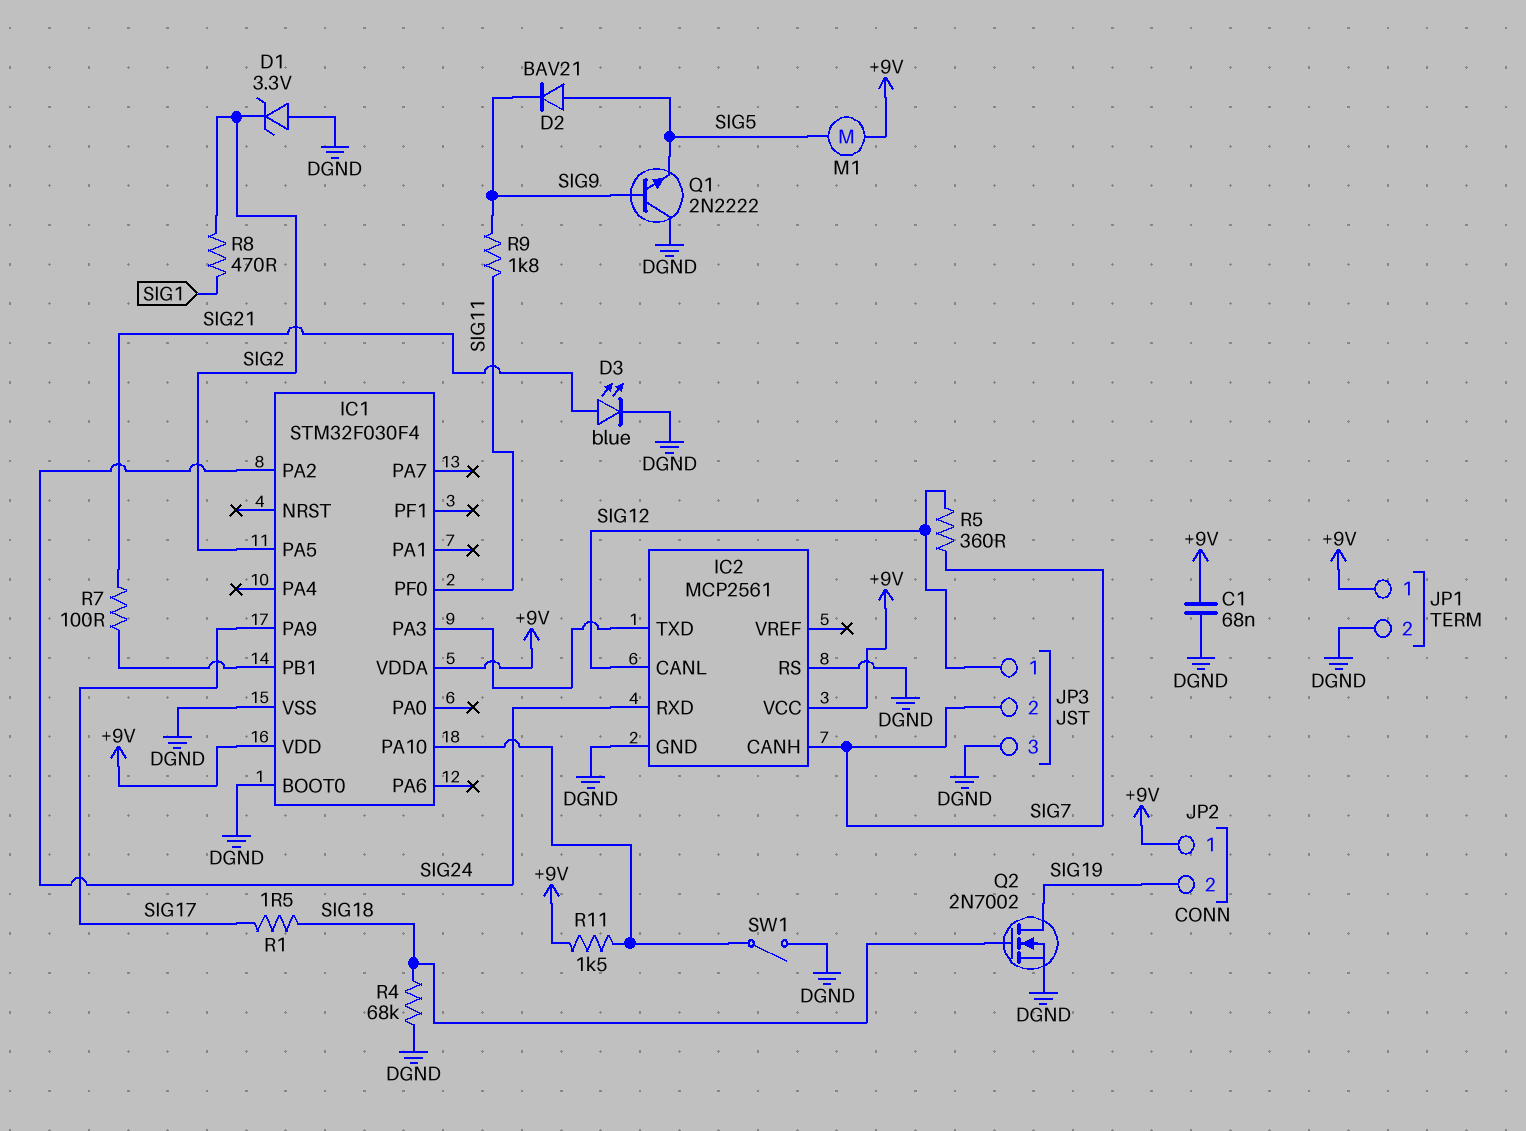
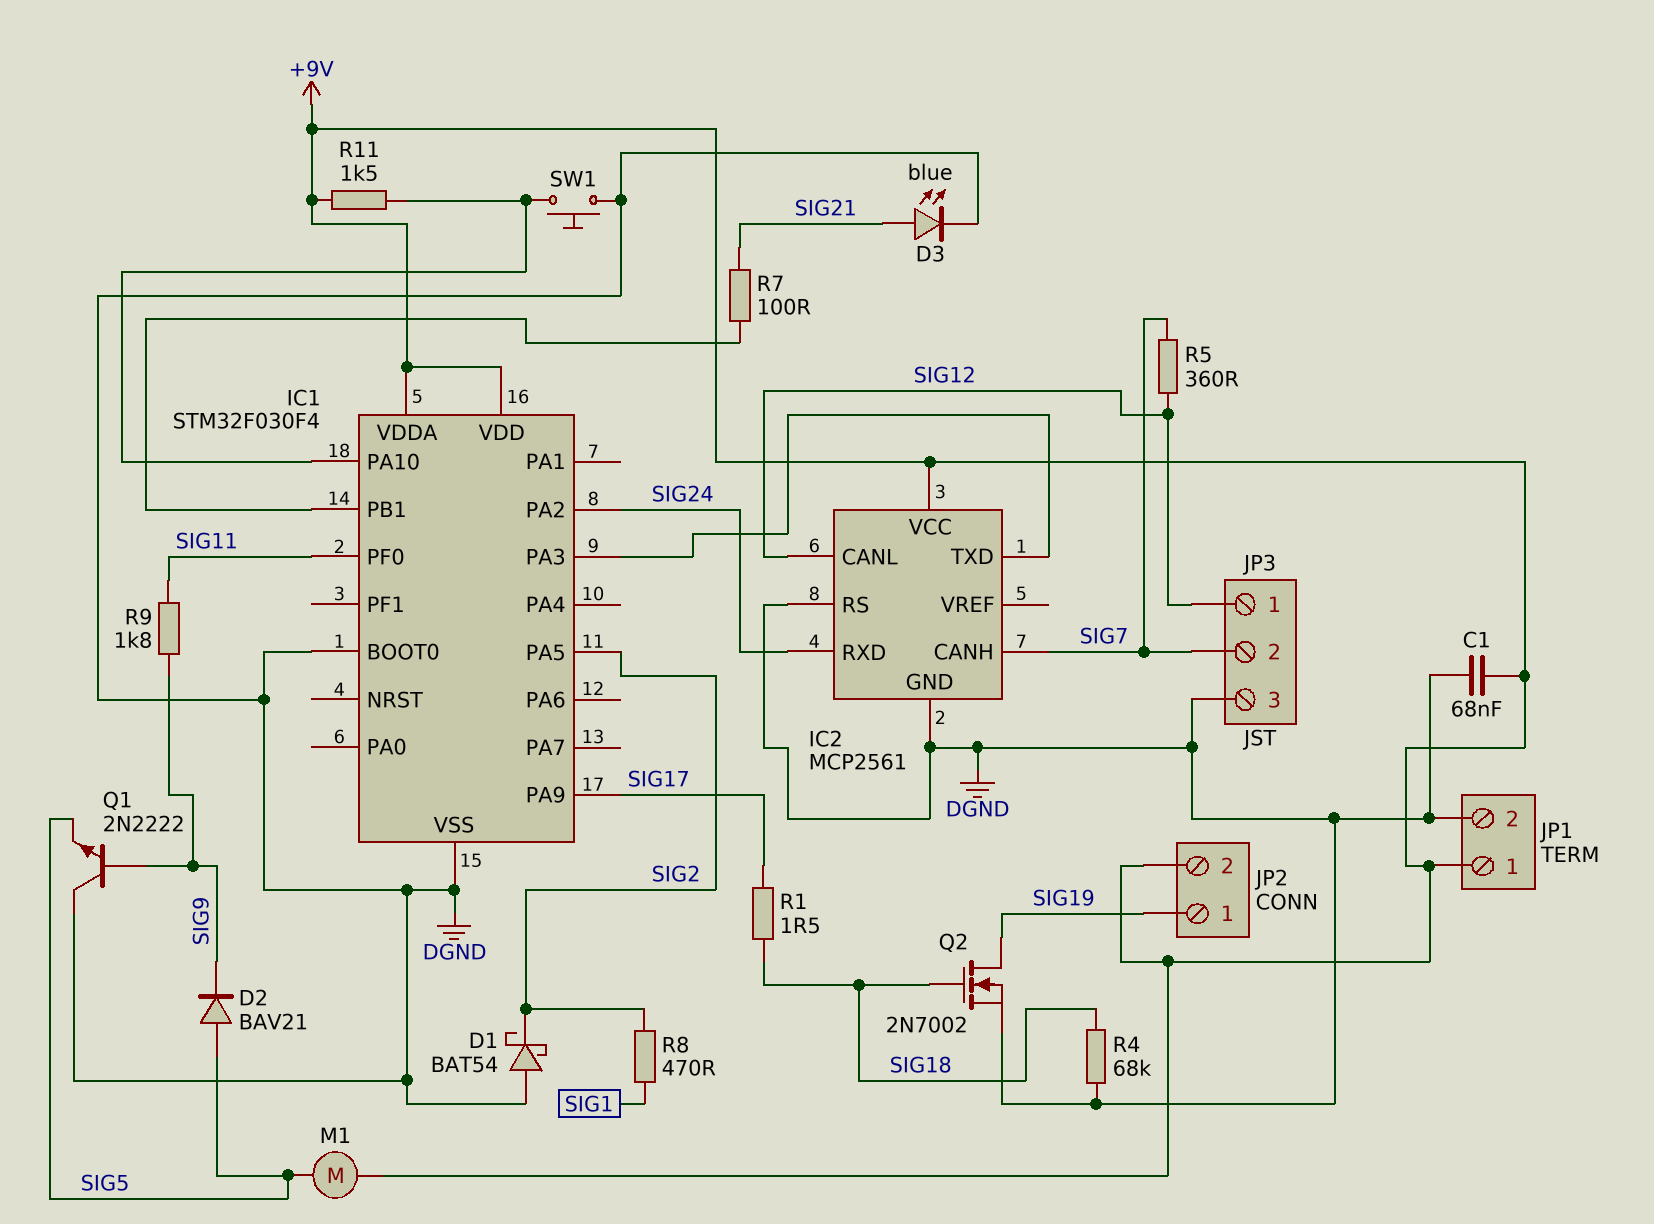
D1: zener 3.3V (A DGND, K SIG2) -> schottky BAT54 (A DGND, K SIG2)
JP2 pin 1: +9V -> SIG19
JP2 pin 2: SIG19 -> +9V
SW1: switch (DGND, IC1/PA10) -> button (DGND, IC1/PA10)

